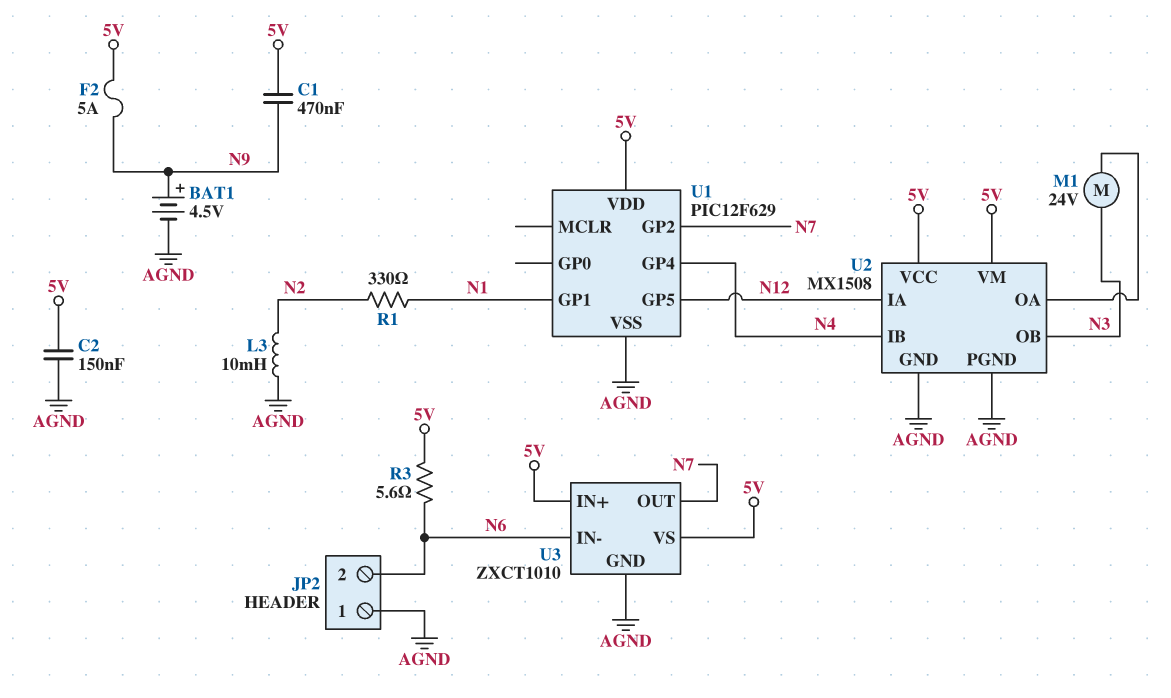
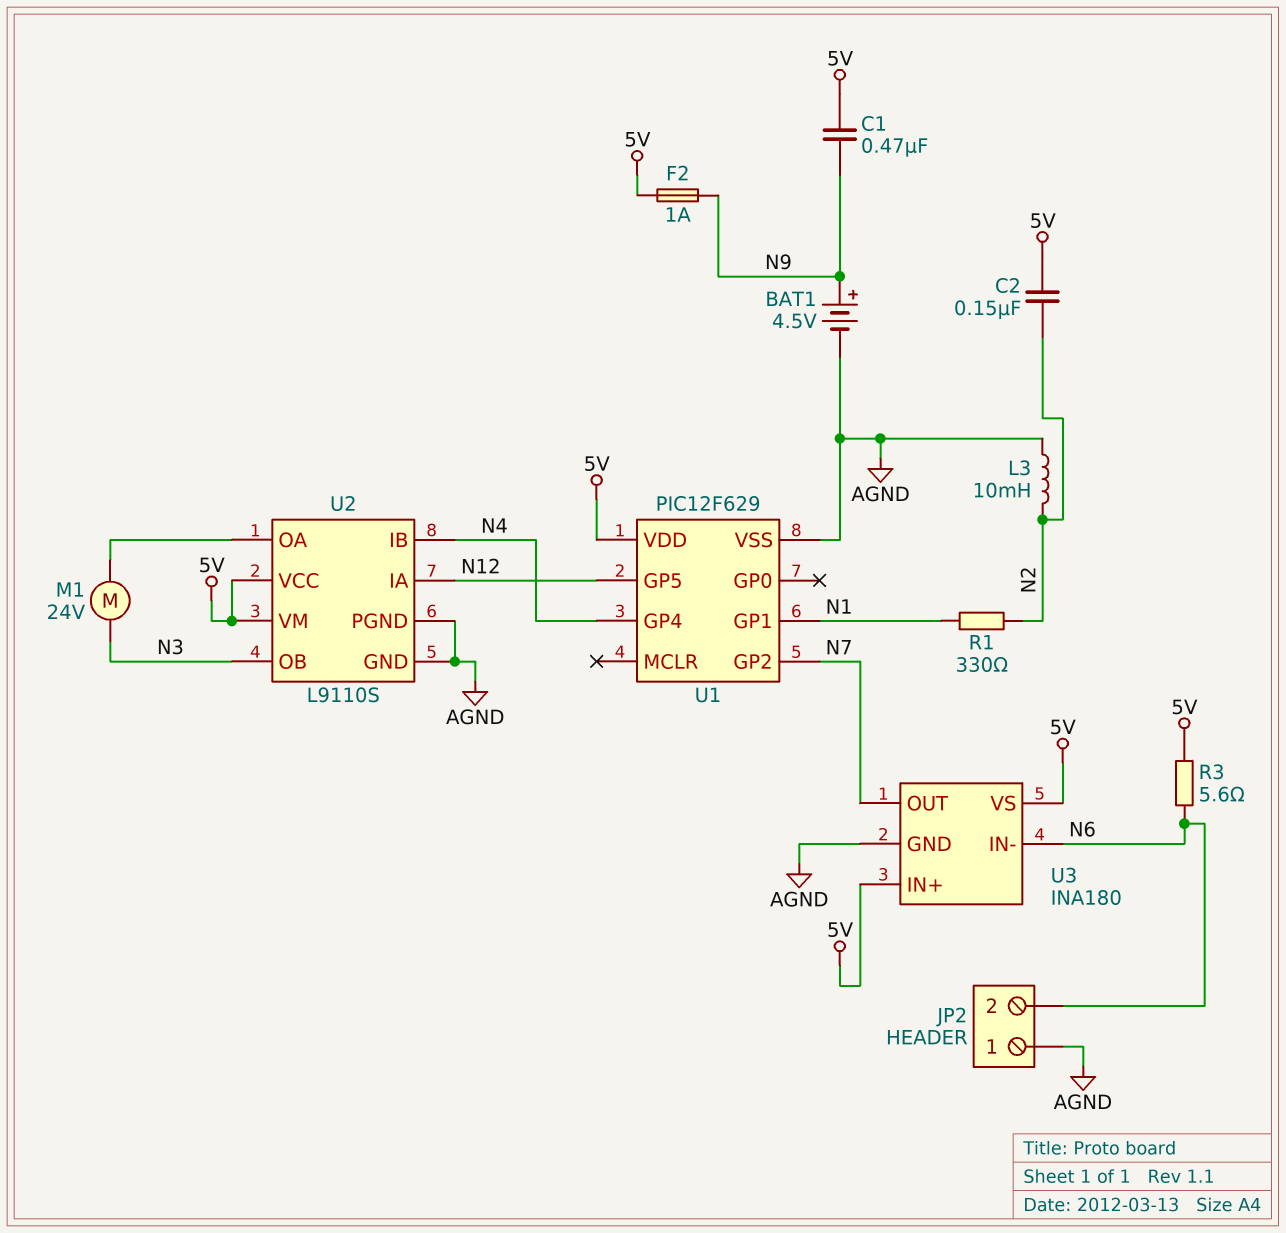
C2: 150nF (5V, AGND) -> 150nF (5V, N2)
F2: 5A (5V, N9) -> 1A (5V, N9)
U2: MX1508 -> L9110S
U3: ZXCT1010 -> INA180

